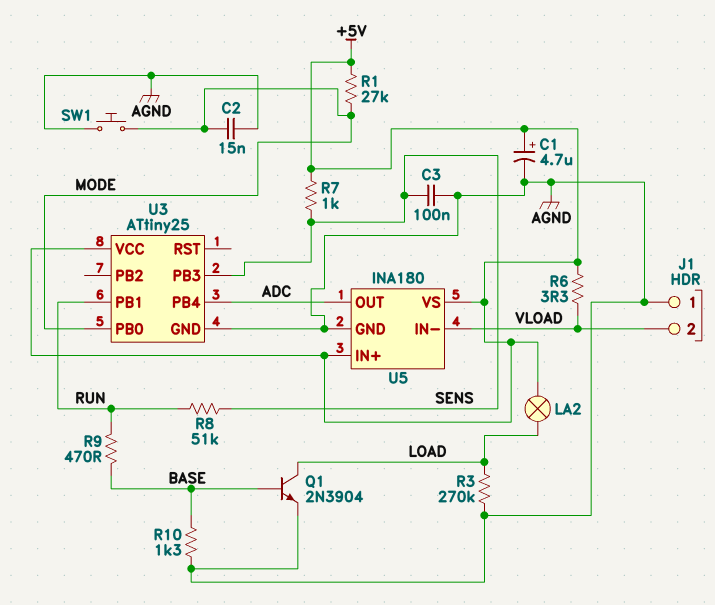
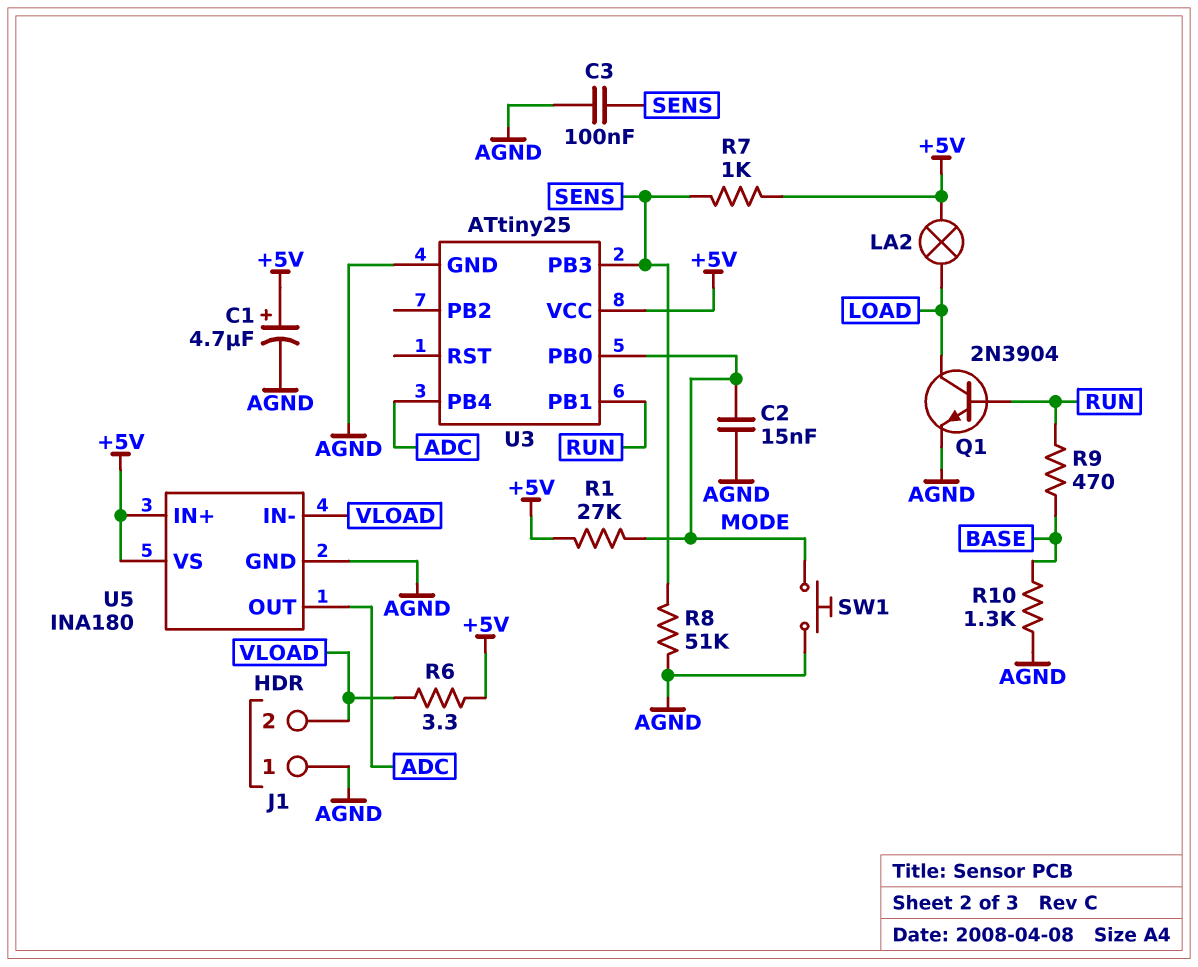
Q1: NPN 2N3904 (B BASE, C LOAD, E AGND) -> NPN 2N3904 (B RUN, C LOAD, E AGND)
R3: 270k (AGND, LOAD) -> none
R8: 51k (RUN, SENS) -> 51k (AGND, SENS)

